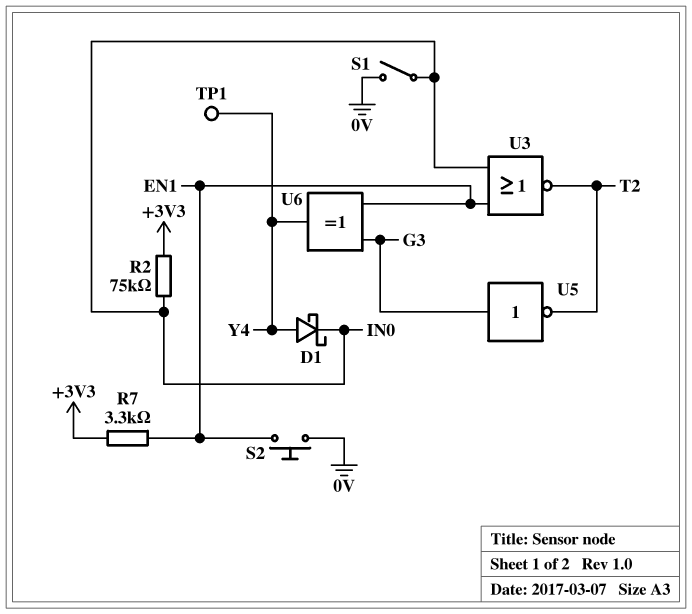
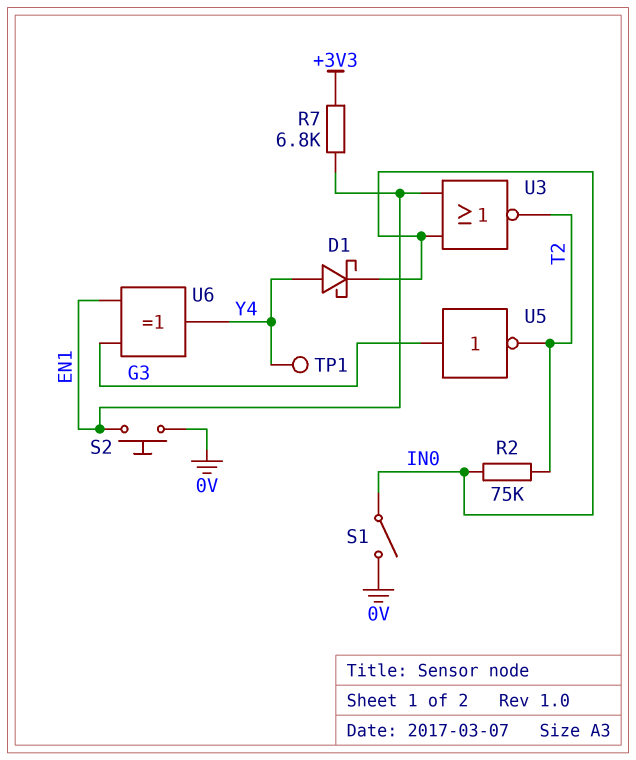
R2: 75k (+3V3, IN0) -> 75k (IN0, T2)
R7: 3.3k (+3V3, EN1) -> 6.8k (+3V3, EN1)

